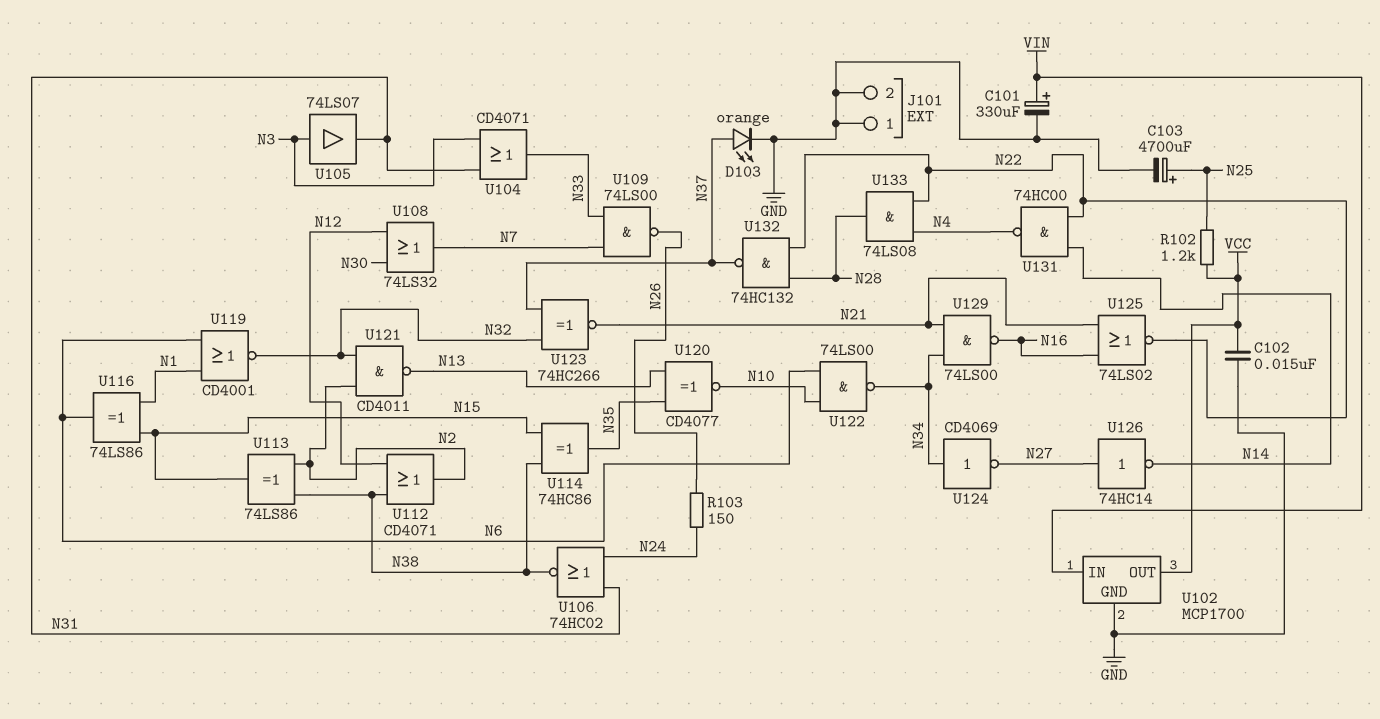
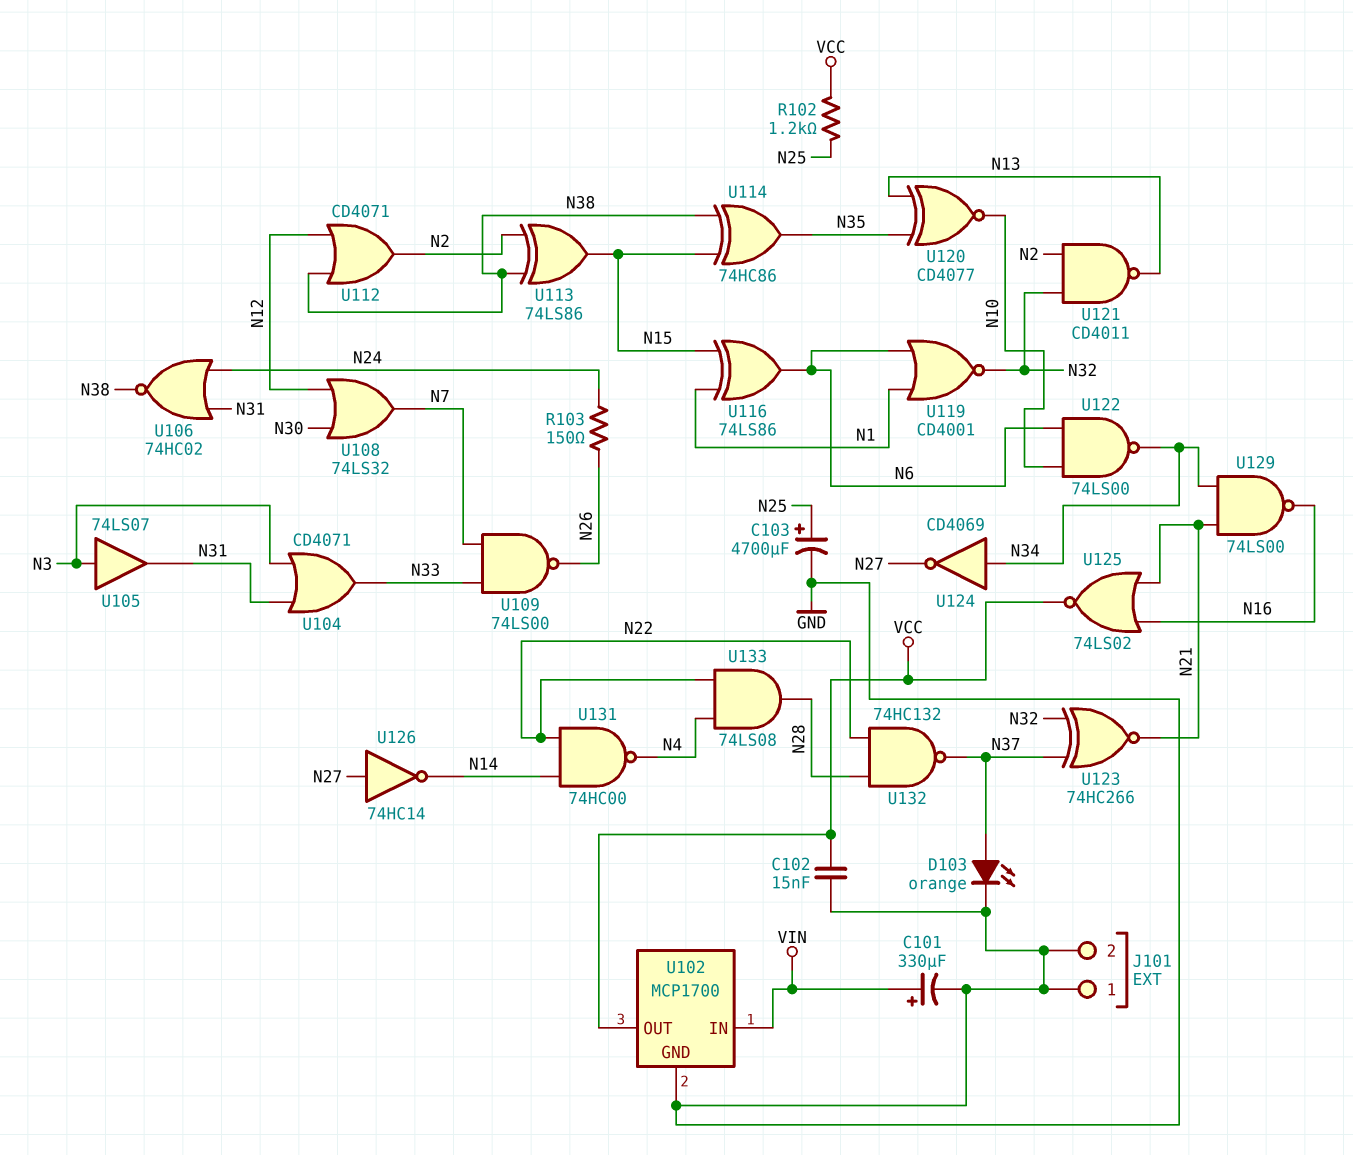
U125: NOR 74LS02 (in N16, in N21, out N22) -> NOR 74LS02 (in N16, in N21, out VCC)

